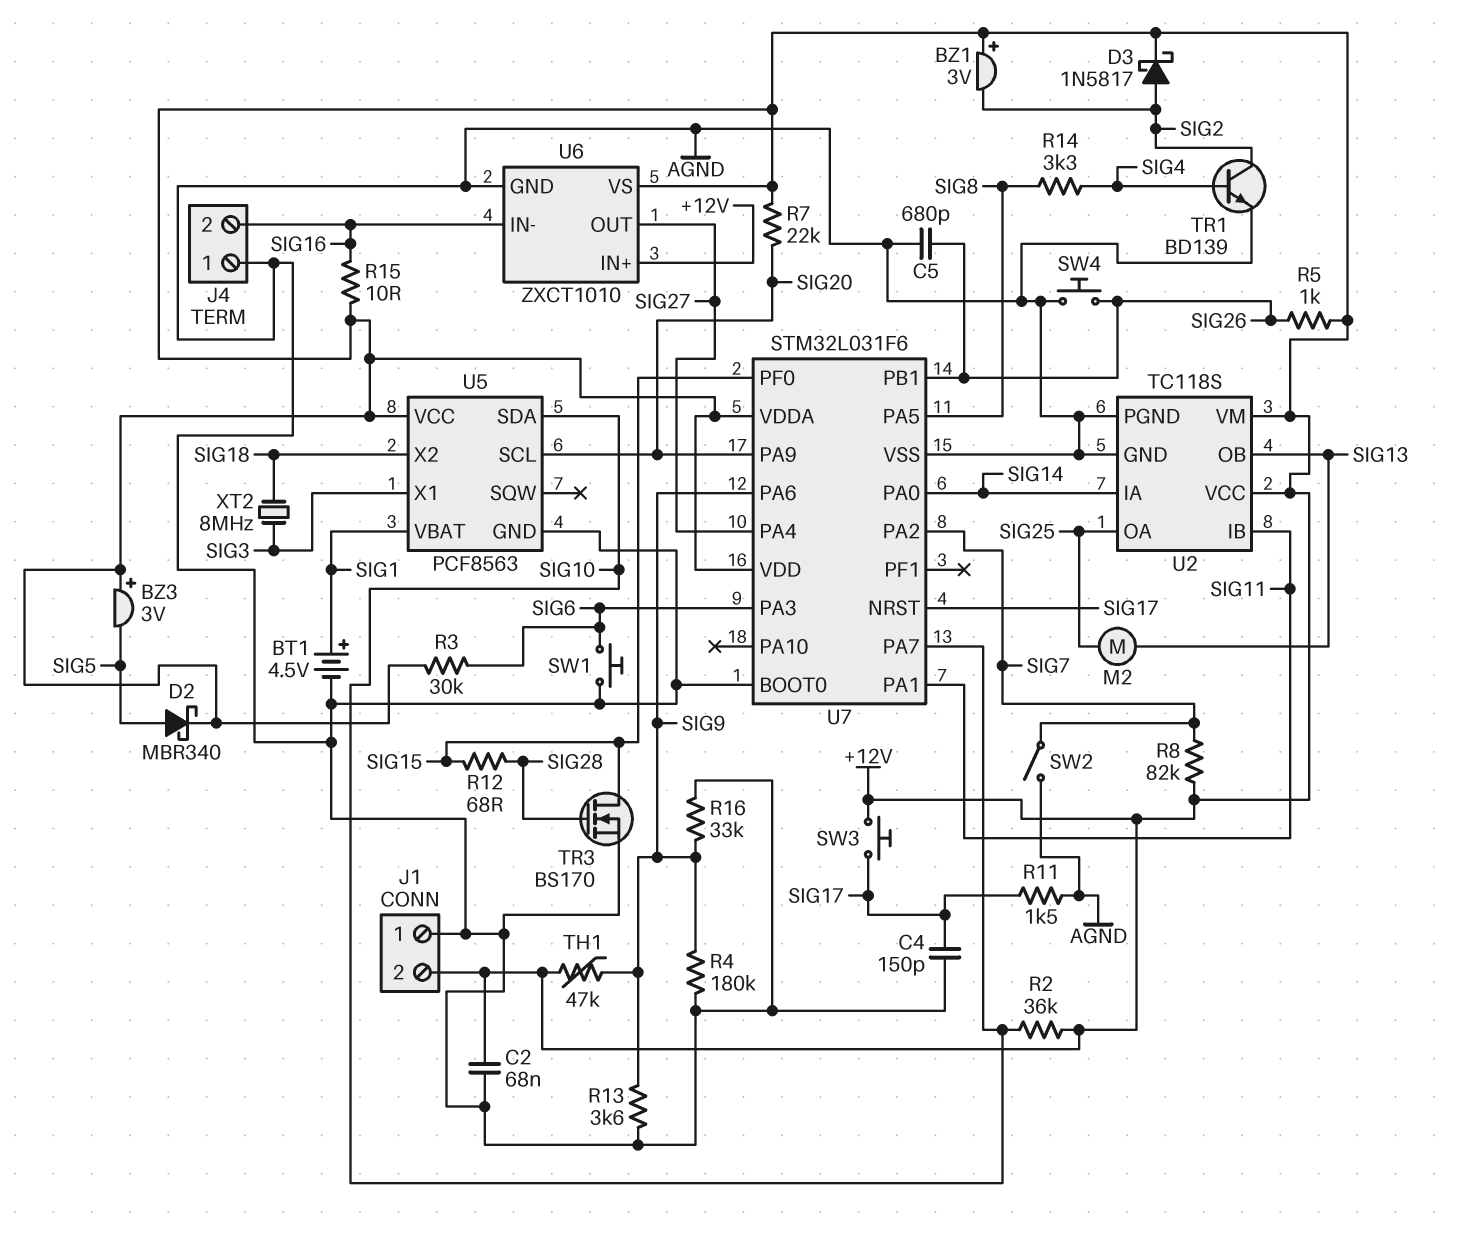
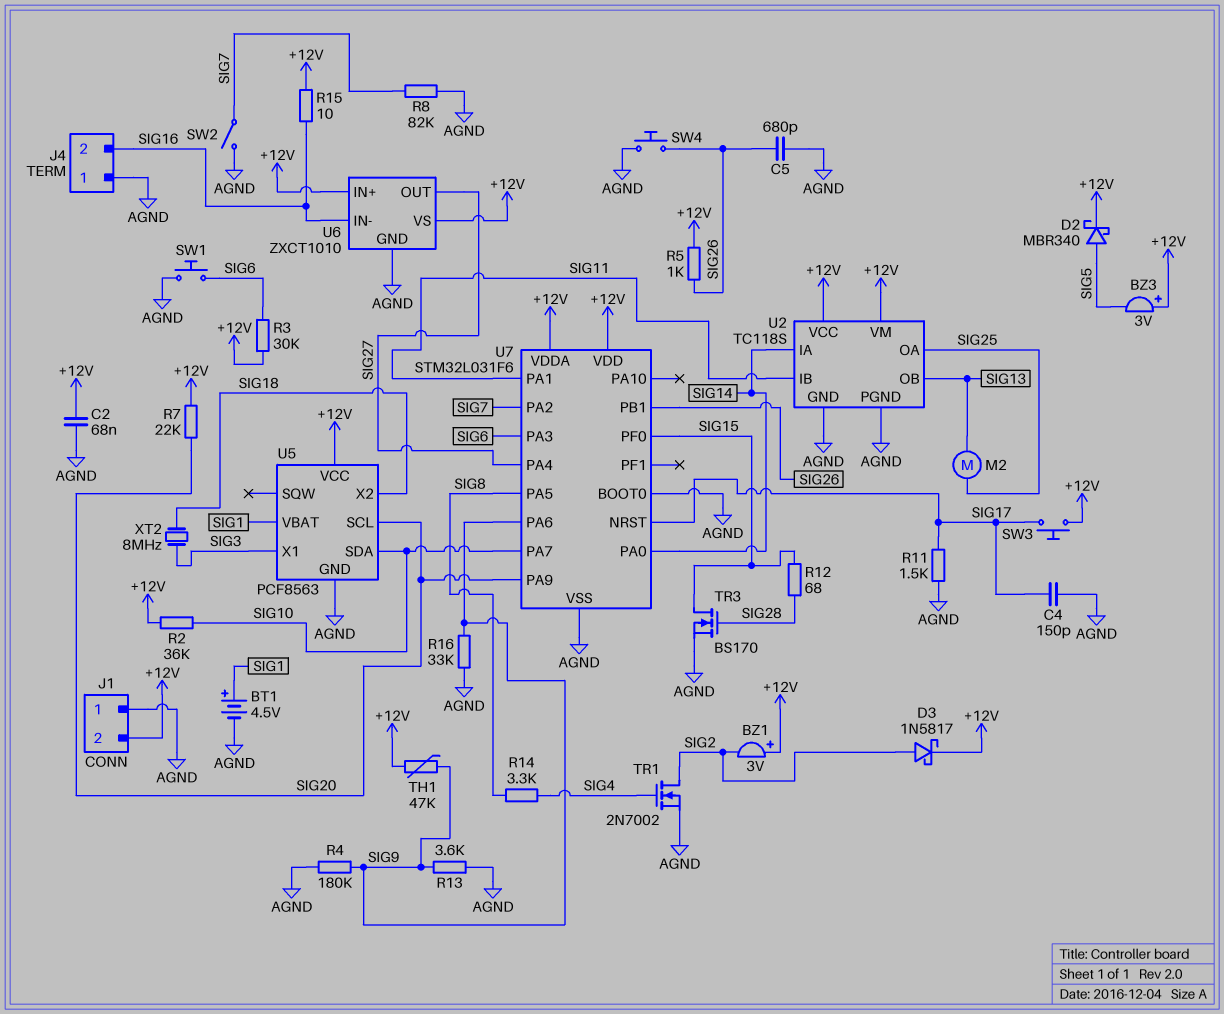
R8: 82k (+12V, SIG7) -> 82k (AGND, SIG7)
TR1: NPN BD139 (B SIG4, C SIG2, E AGND) -> NMOS 2N7002 (G SIG4, D SIG2, S AGND)

